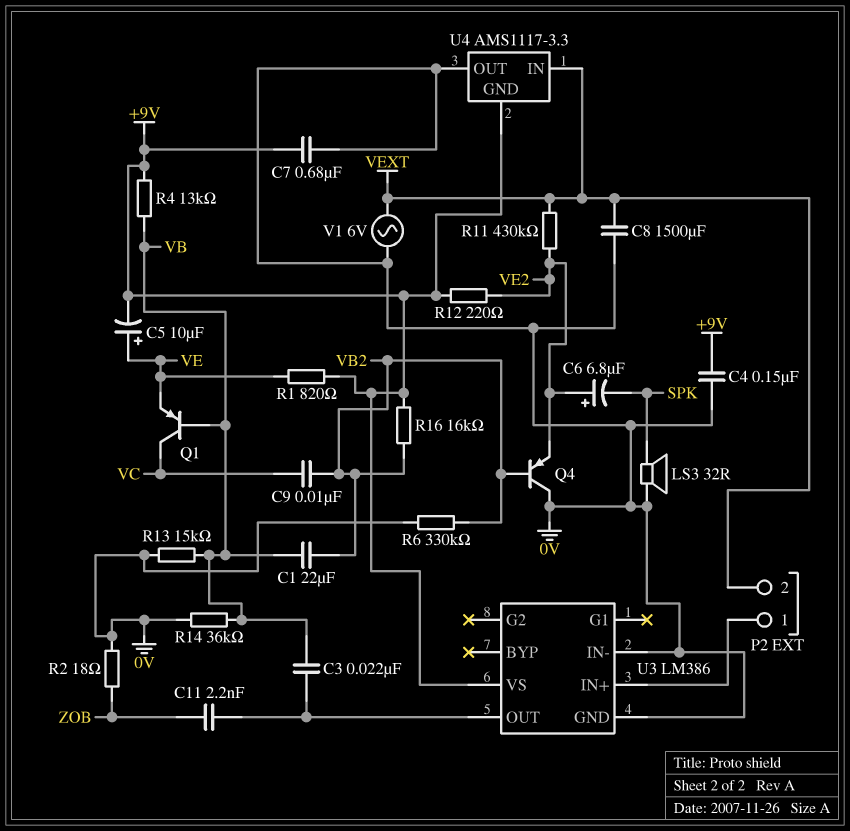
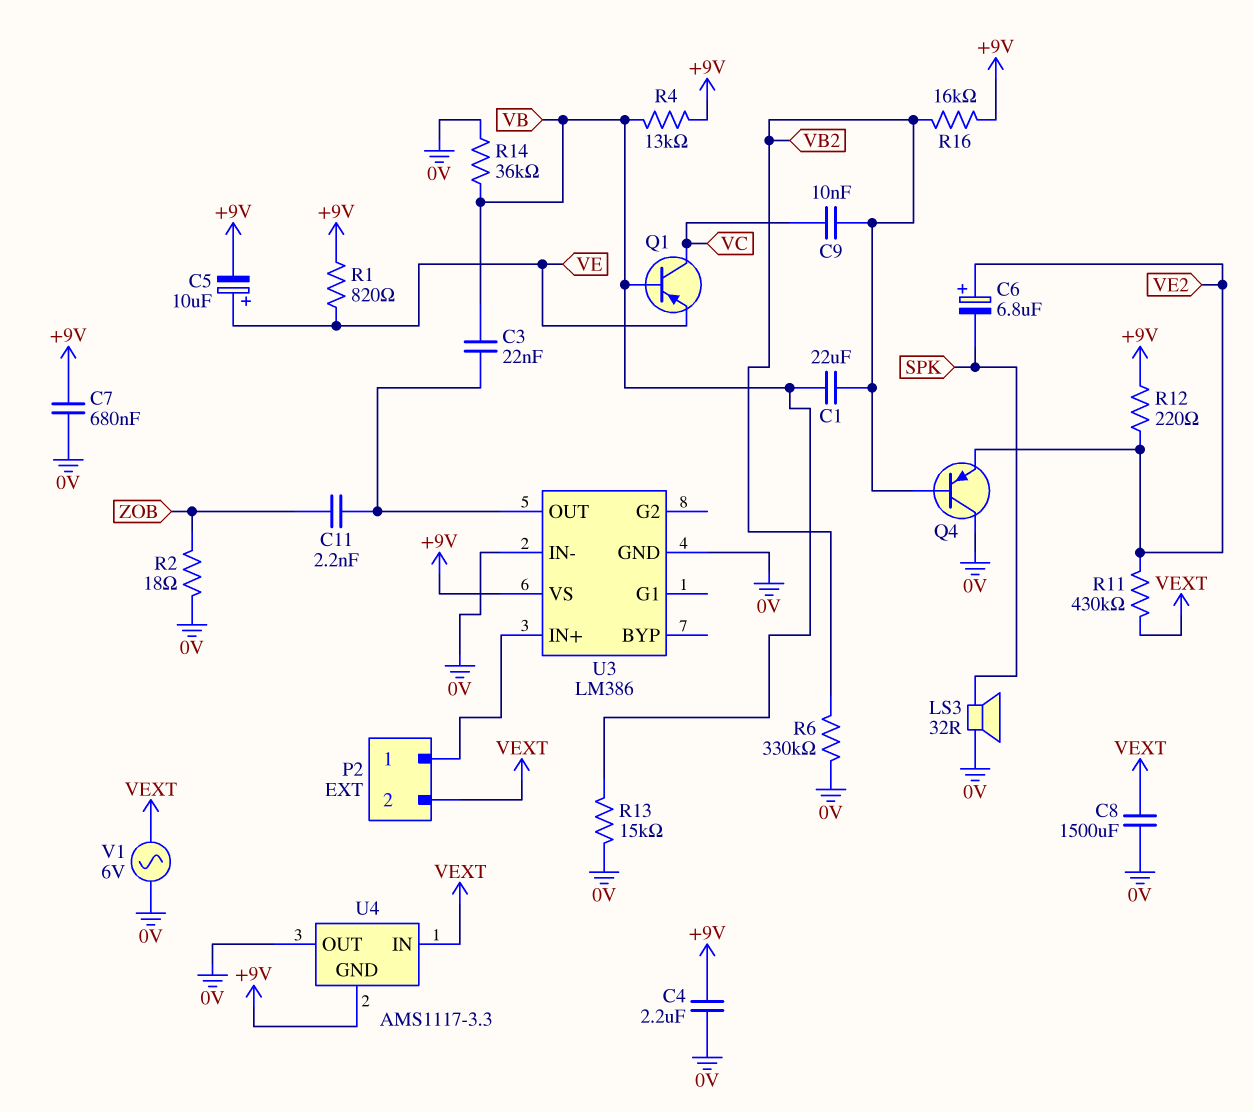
C4: 150nF (+9V, 0V) -> 2.2uF (+9V, 0V)

